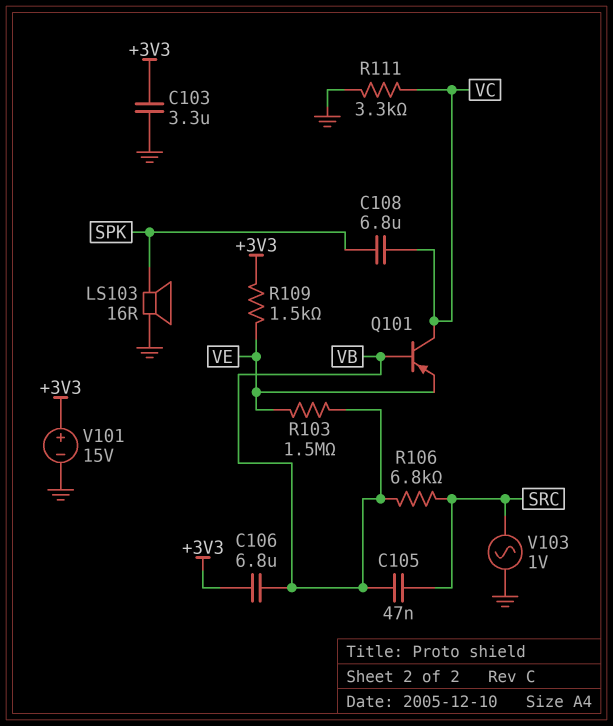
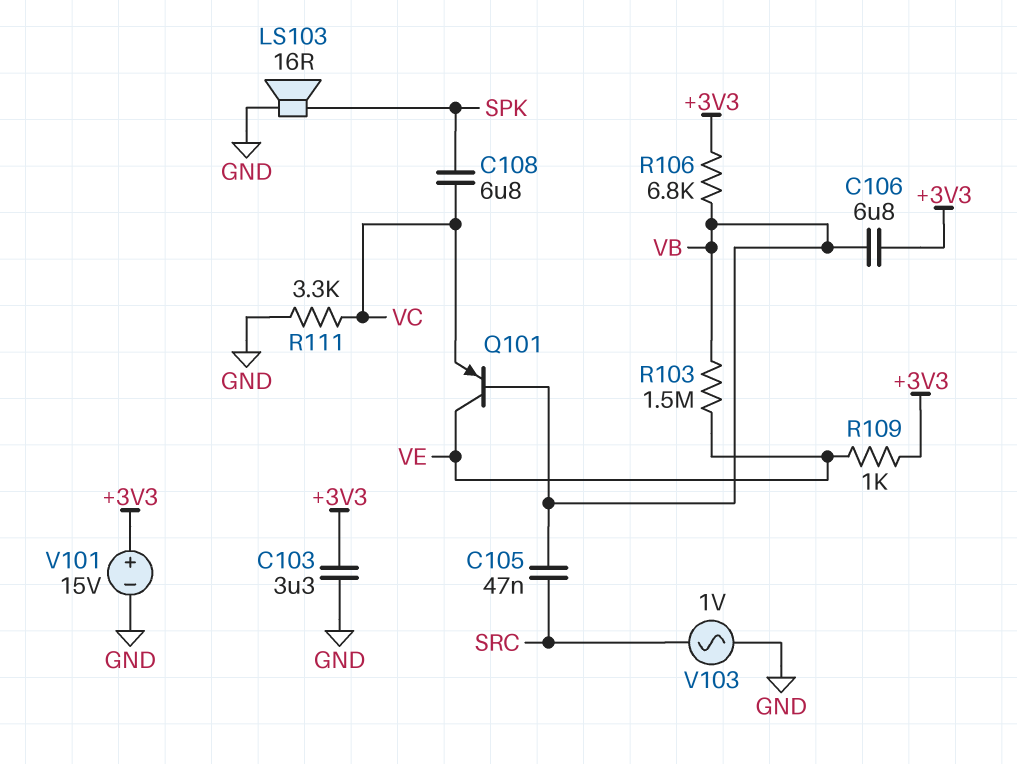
Q101: PNP (B VB, C VC, E VE) -> PNP (B VB, C VE, E VC)
R106: 6.8k (SRC, VB) -> 6.8k (+3V3, VB)
R109: 1.5k (+3V3, VE) -> 1k (+3V3, VE)

